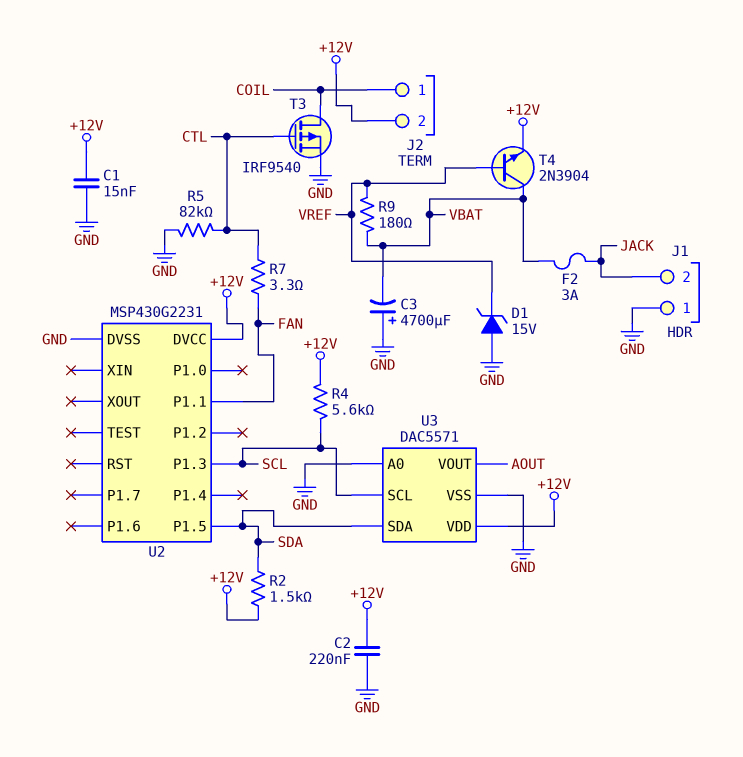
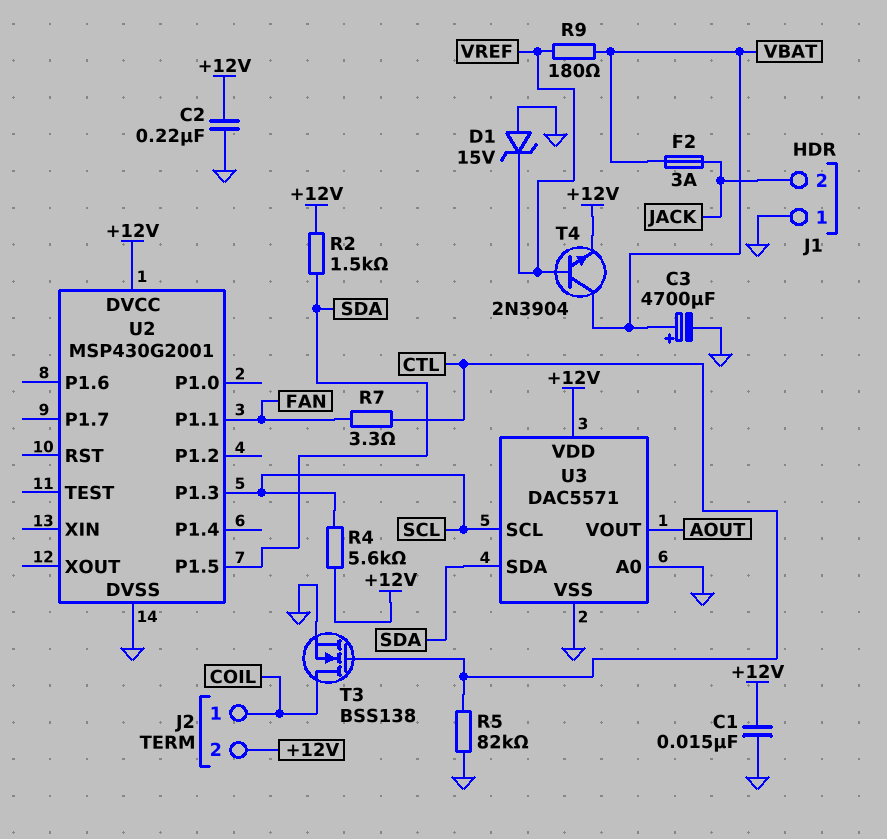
C3: 4700uF (plus GND, minus VBAT) -> 4700uF (plus VBAT, minus GND)
T3: PMOS IRF9540 (G CTL, D COIL, S GND) -> NMOS BSS138 (G CTL, D COIL, S GND)
U2: MSP430G2231 -> MSP430G2001

